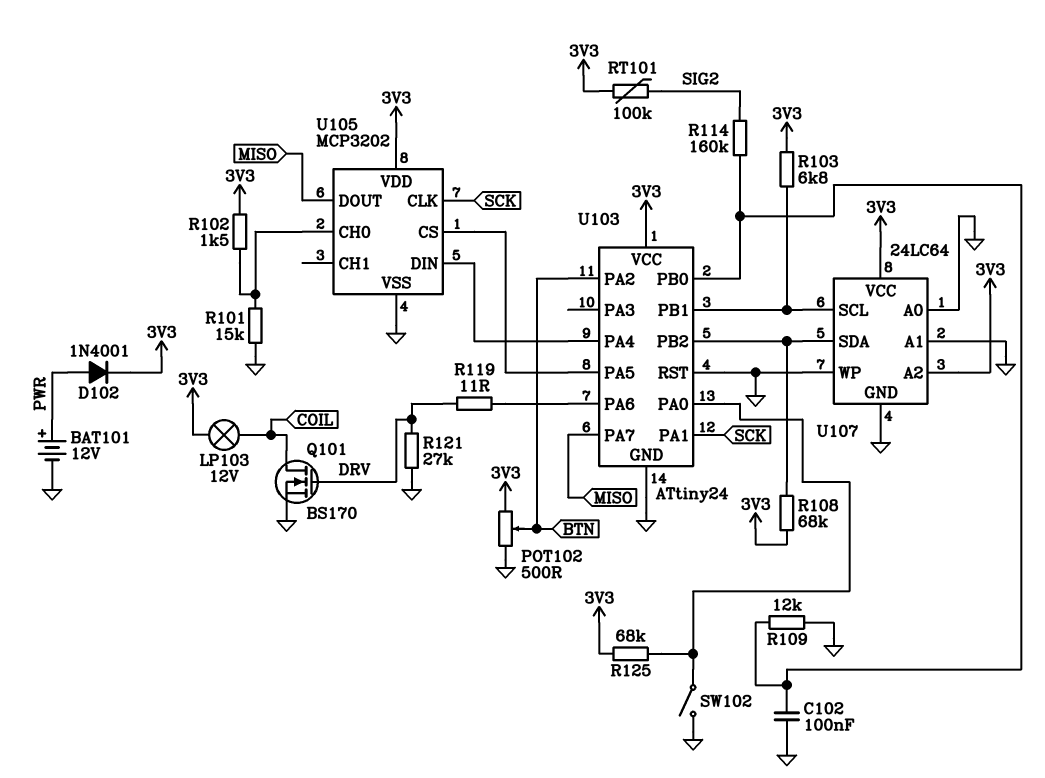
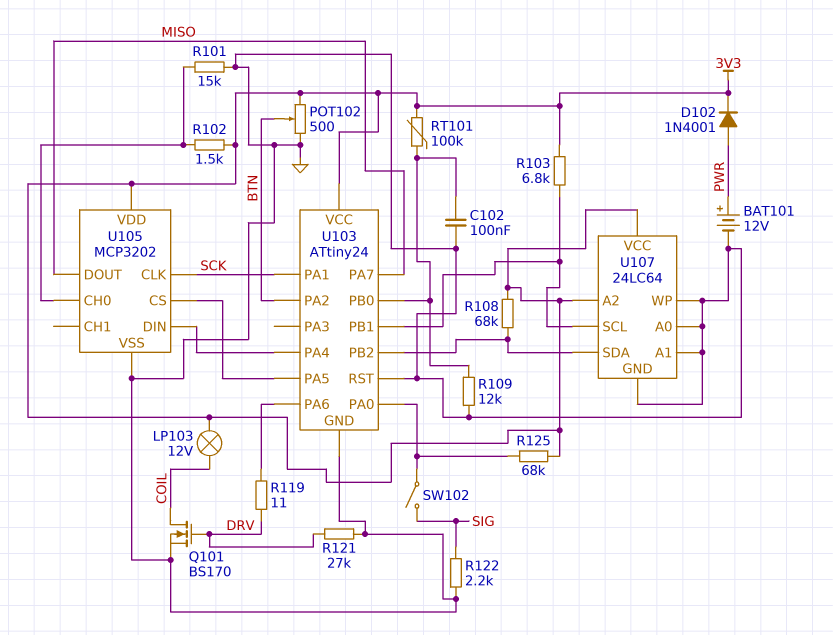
R114: 160k (SIG2, U103/PB0) -> none
R122: none -> 2.2k (GND, SIG)
RT101: 100k (3V3, SIG2) -> 100k (3V3, U103/PB0)
SW102: switch (GND, U103/PA0) -> switch (SIG, U103/PA0)

